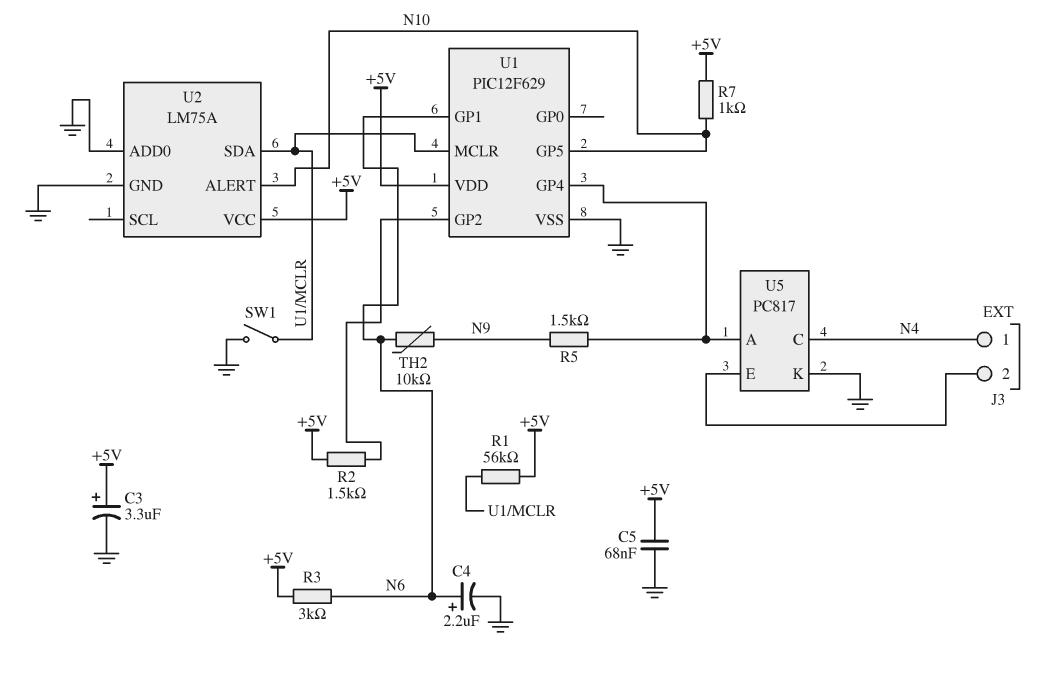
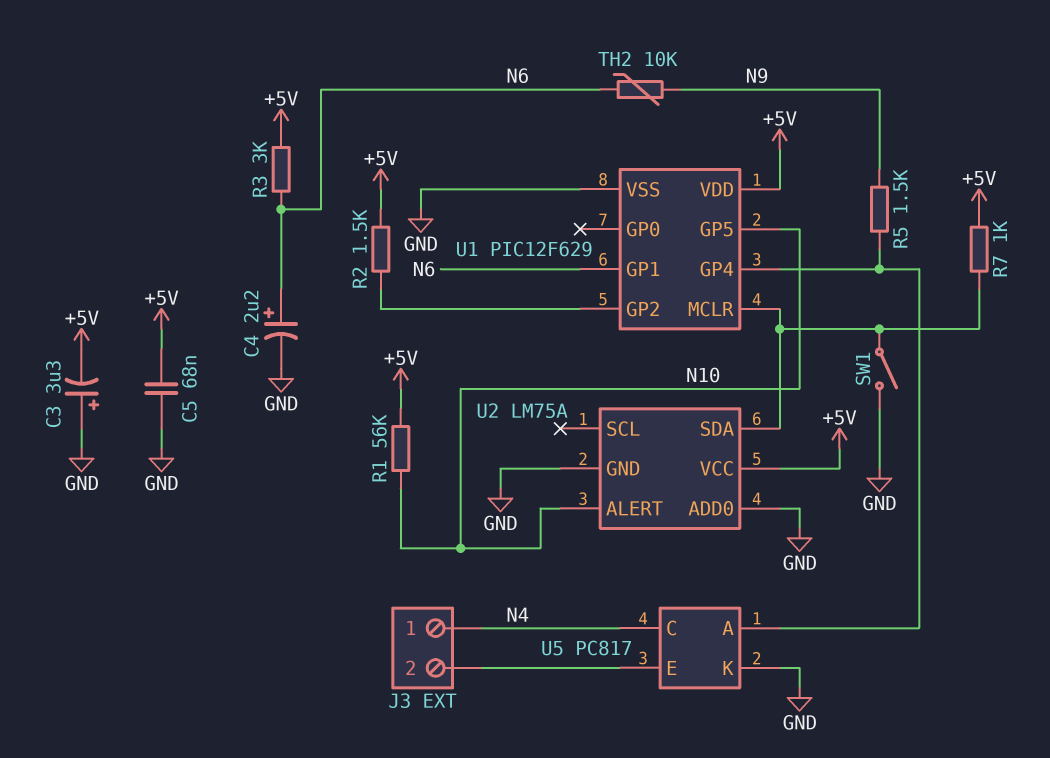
C3: 3.3uF (plus +5V, minus GND) -> 3.3uF (plus GND, minus +5V)
R1: 56k (+5V, U1/MCLR) -> 56k (+5V, N10)
R7: 1k (+5V, N10) -> 1k (+5V, U1/MCLR)

